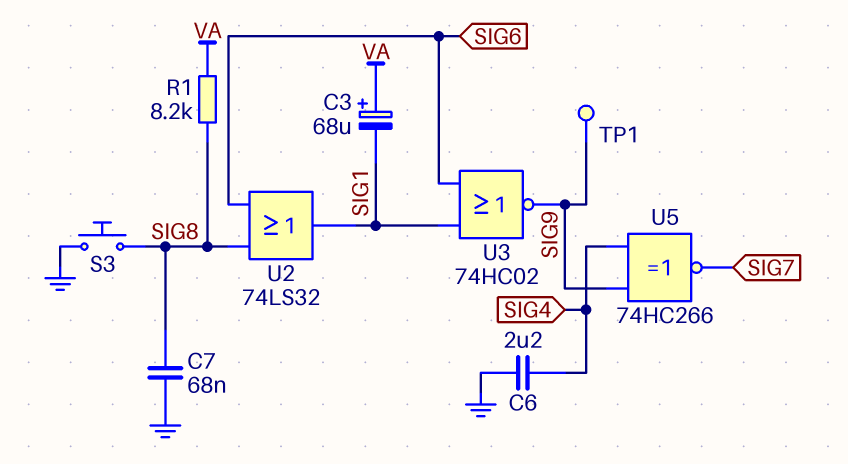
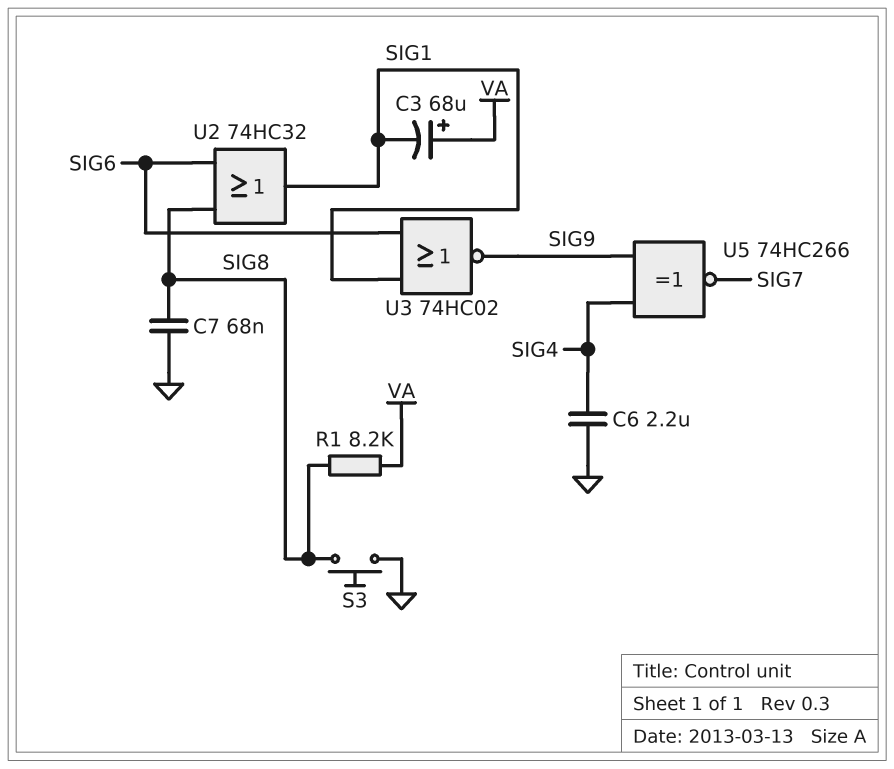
TP1: test point (SIG9) -> none
U2: OR 74LS32 (in SIG6, in SIG8, out SIG1) -> OR 74HC32 (in SIG6, in SIG8, out SIG1)

